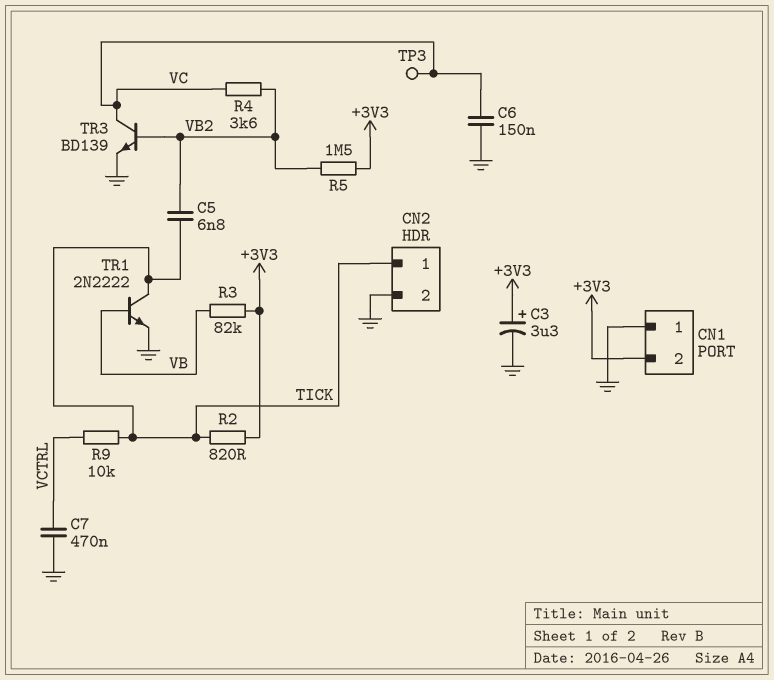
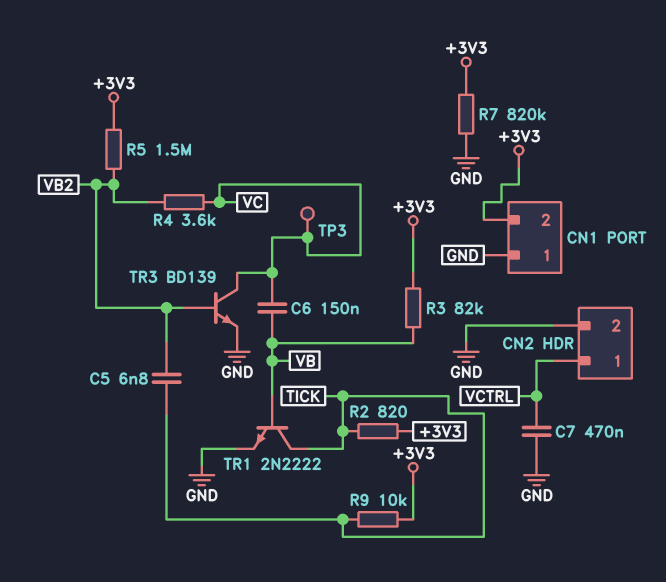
C3: 3.3uF (plus +3V3, minus GND) -> none
C6: 150nF (GND, VC) -> 150nF (VB, VC)
CN2 pin 1: TICK -> VCTRL
R7: none -> 820k (+3V3, GND)
R9: 10k (TICK, VCTRL) -> 10k (+3V3, TICK)

